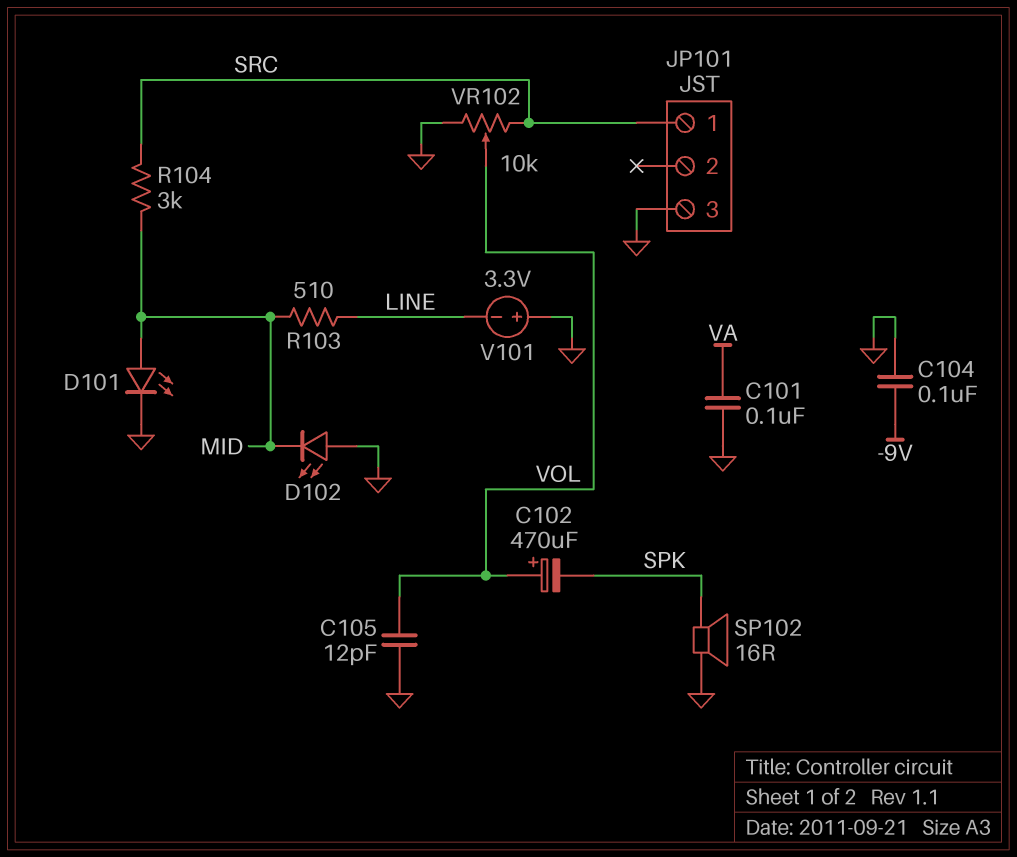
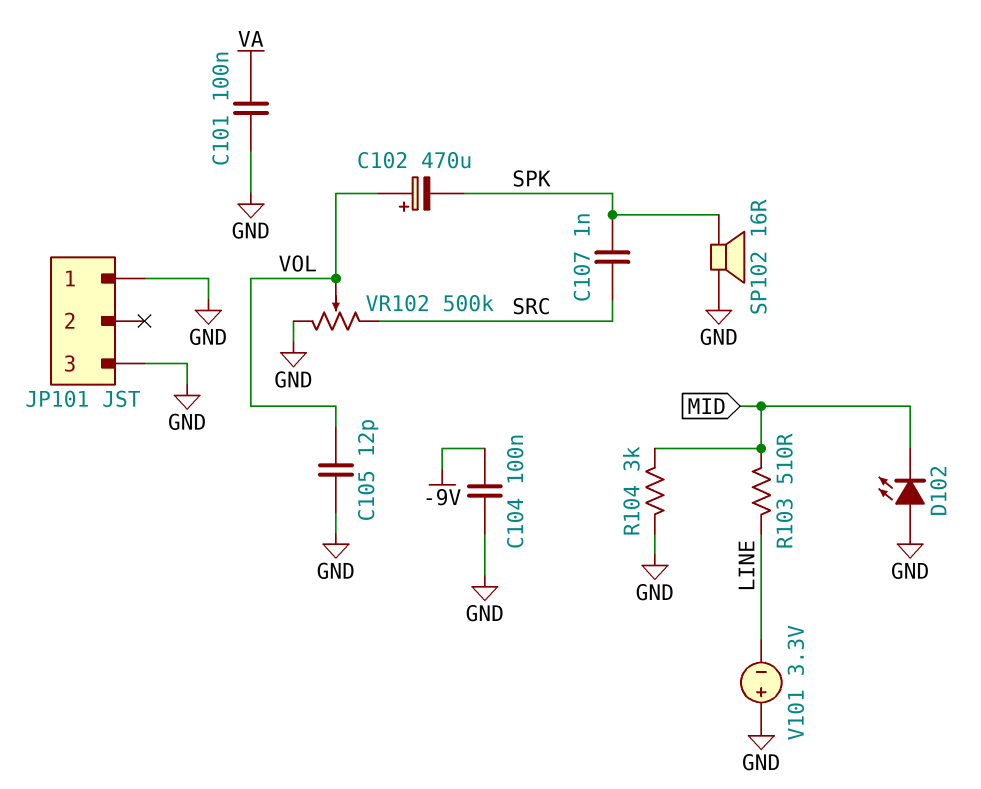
C107: none -> 1nF (SPK, SRC)
D101: LED (A MID, K GND) -> none
JP101 pin 1: SRC -> GND
R104: 3k (MID, SRC) -> 3k (GND, MID)
VR102: 10k (GND, SRC, wiper VOL) -> 500k (GND, SRC, wiper VOL)

